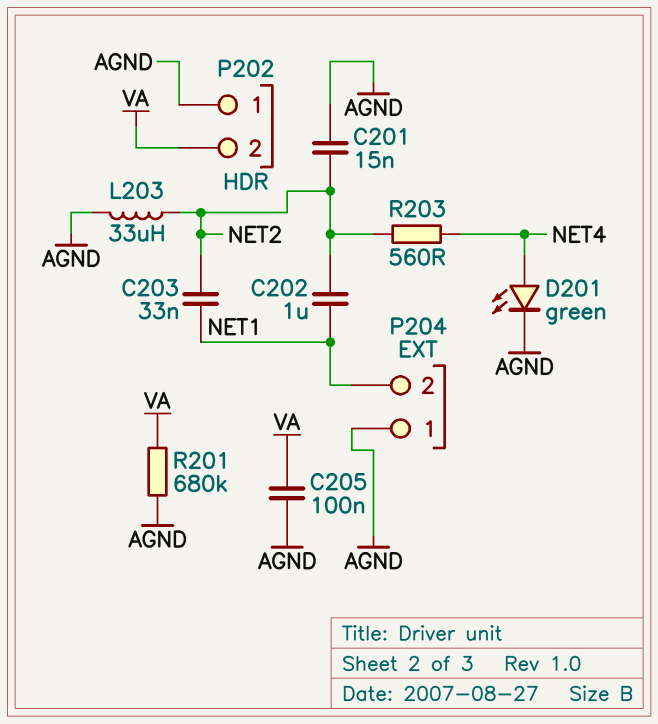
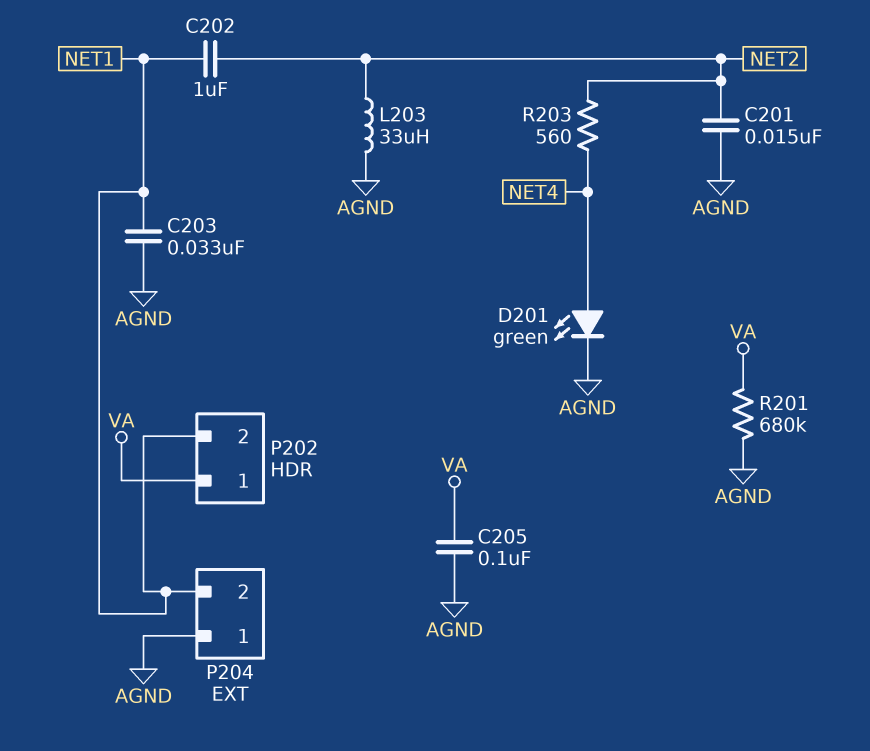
C203: 33nF (NET1, NET2) -> 33nF (AGND, NET1)
P202 pin 1: AGND -> VA
P202 pin 2: VA -> NET1

